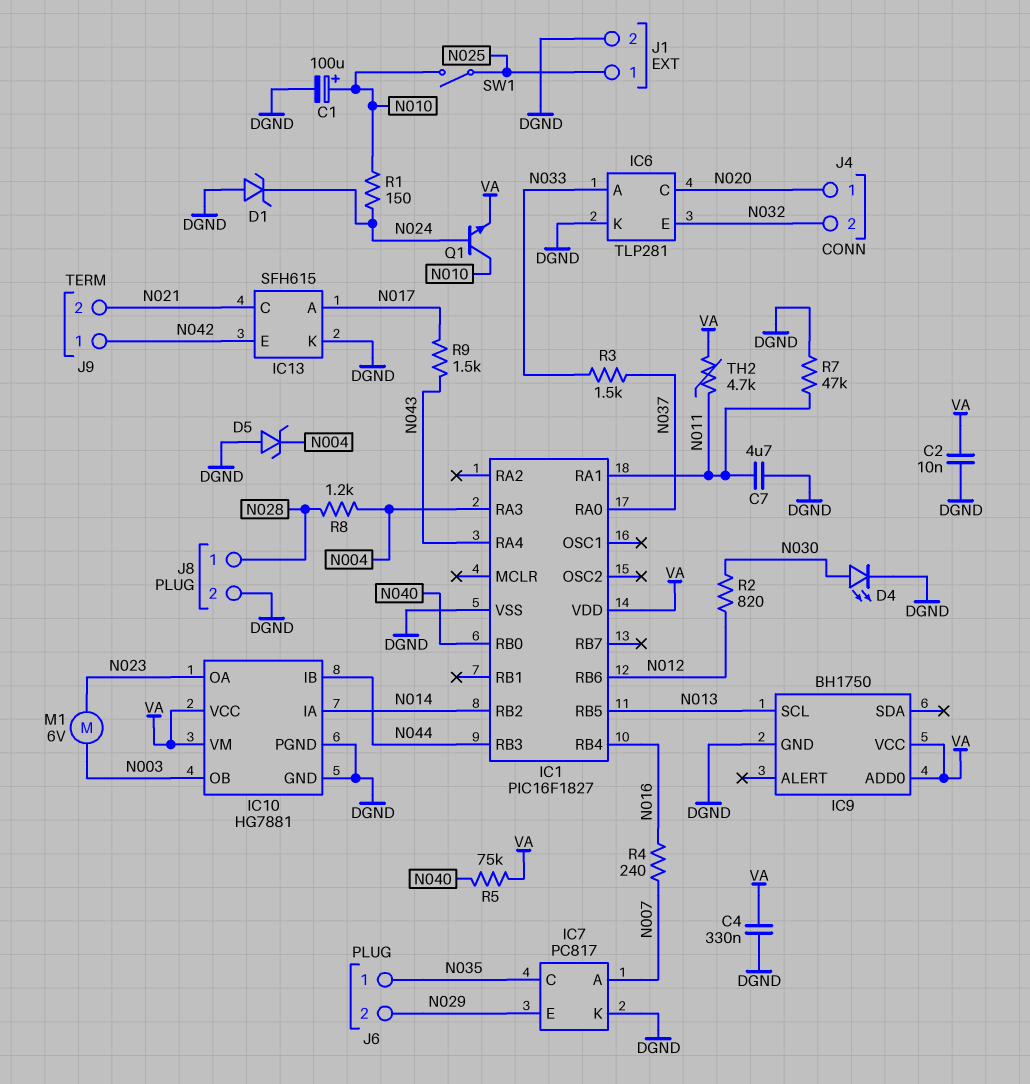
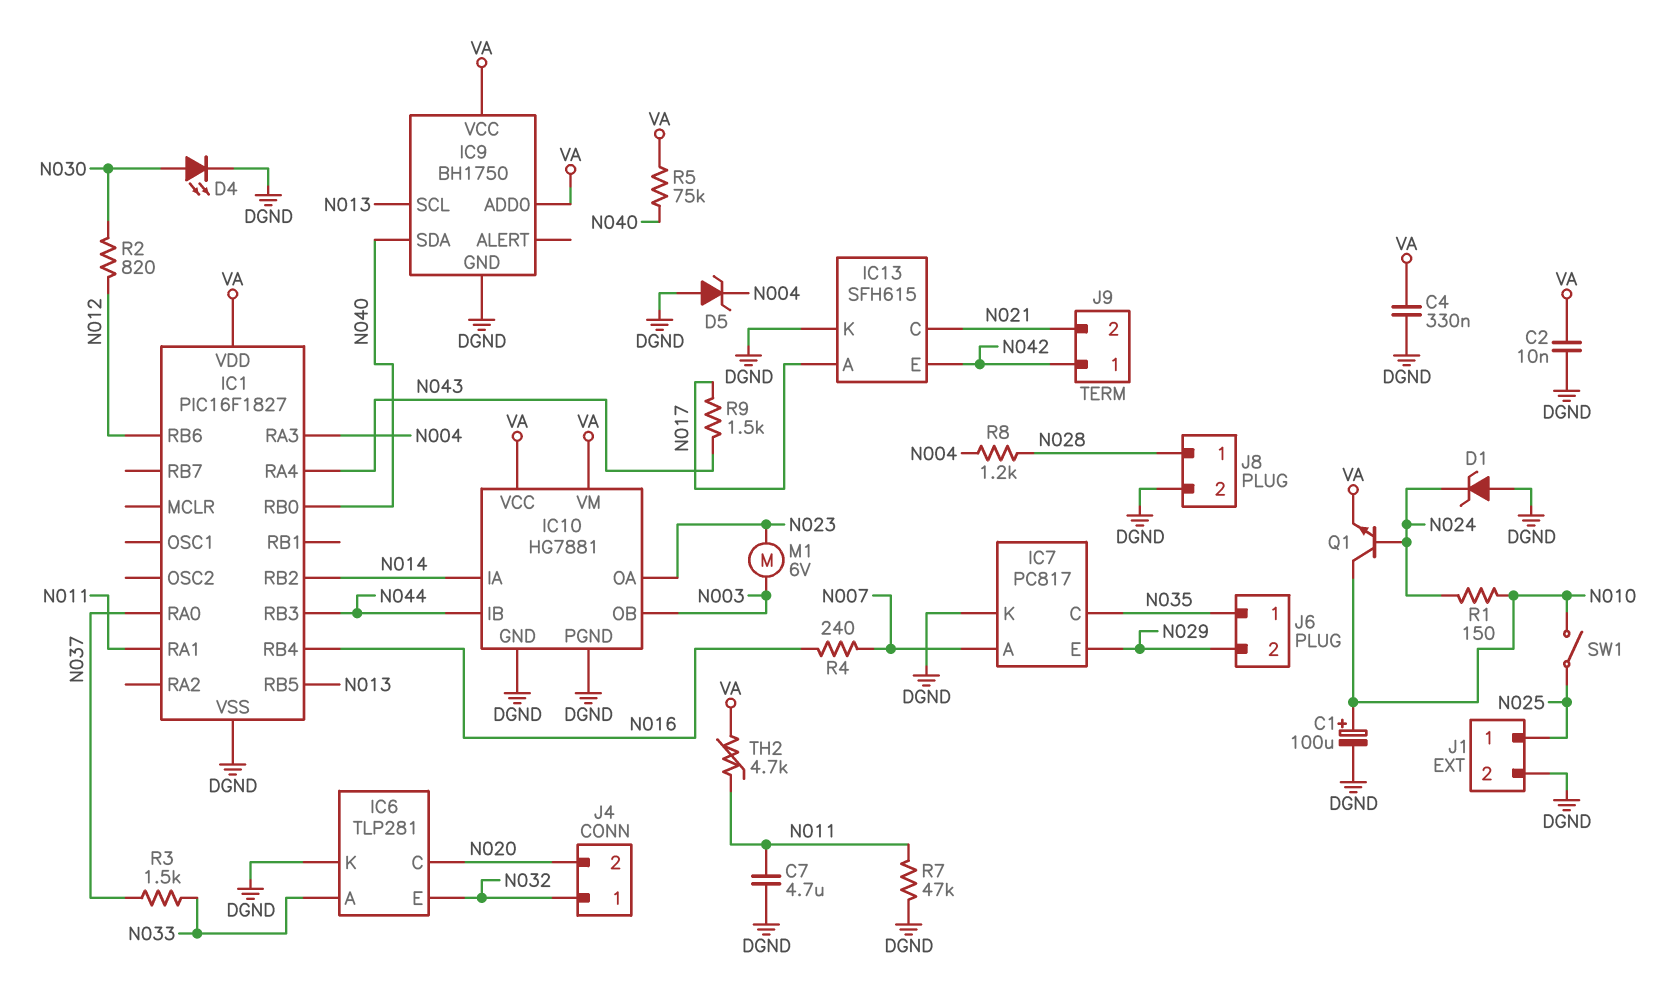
IC9 pin SDA: none -> N040
J4 pin 1: N020 -> N032
J4 pin 2: N032 -> N020

